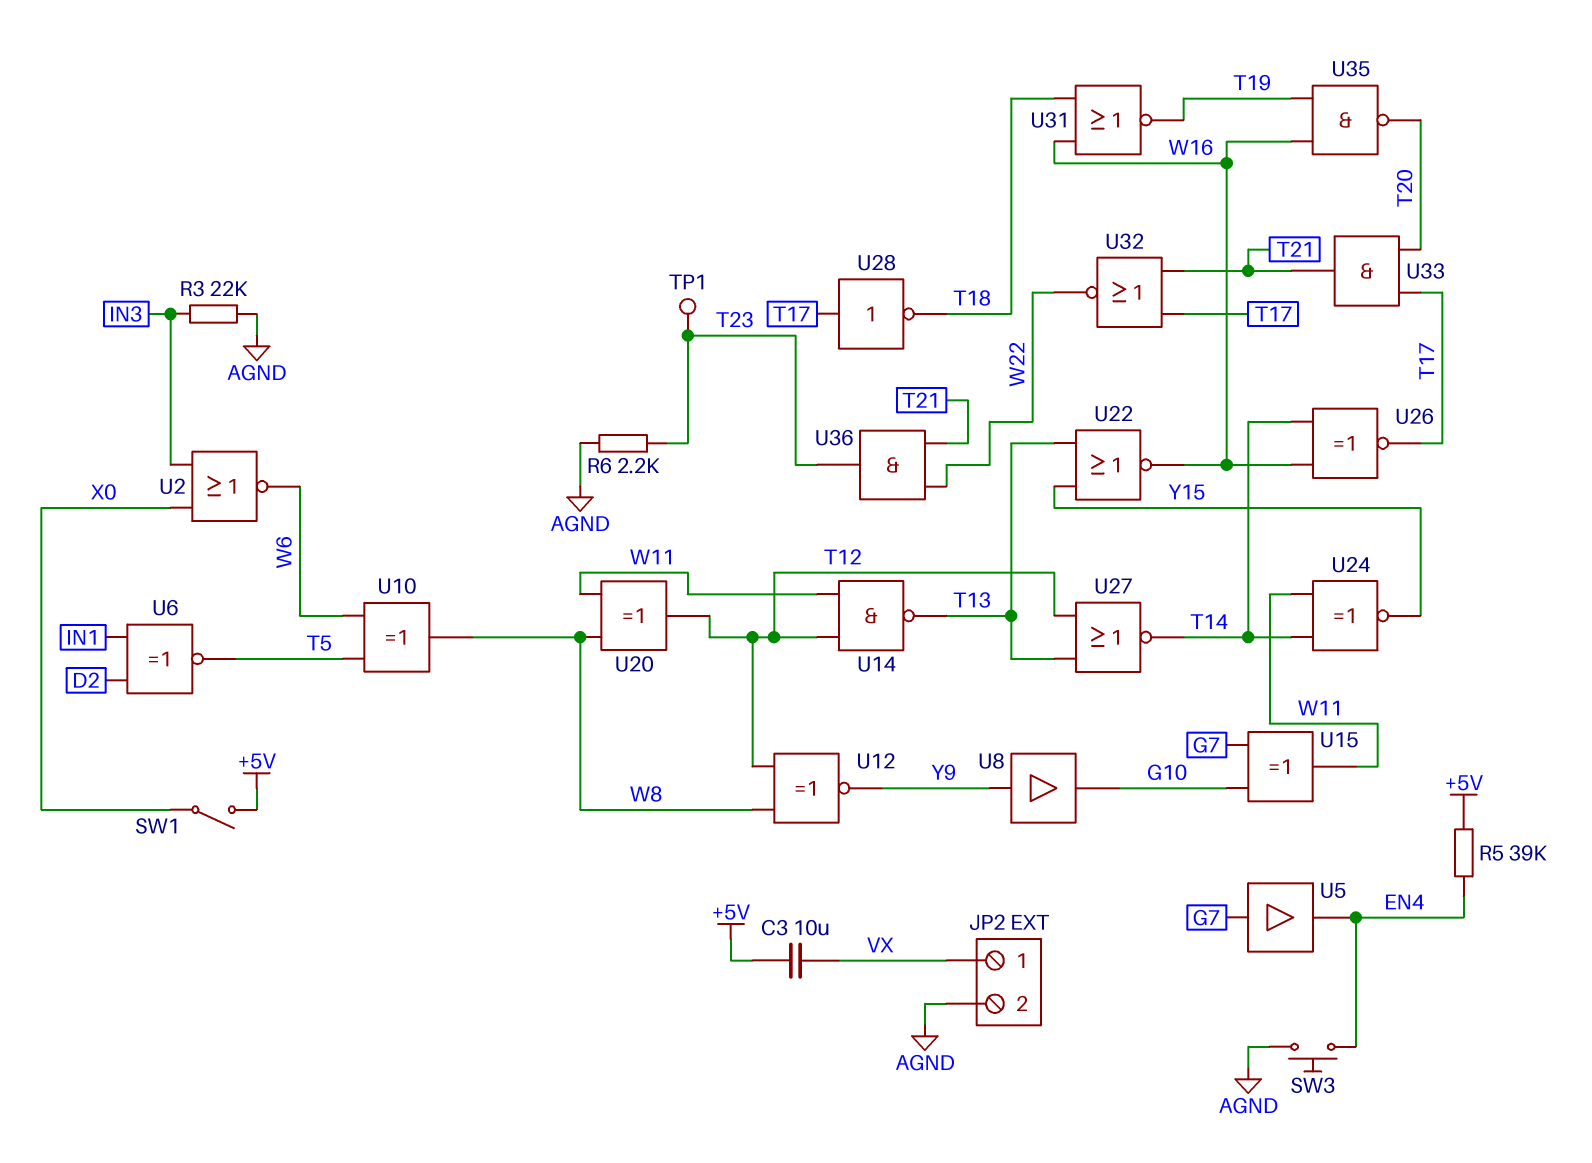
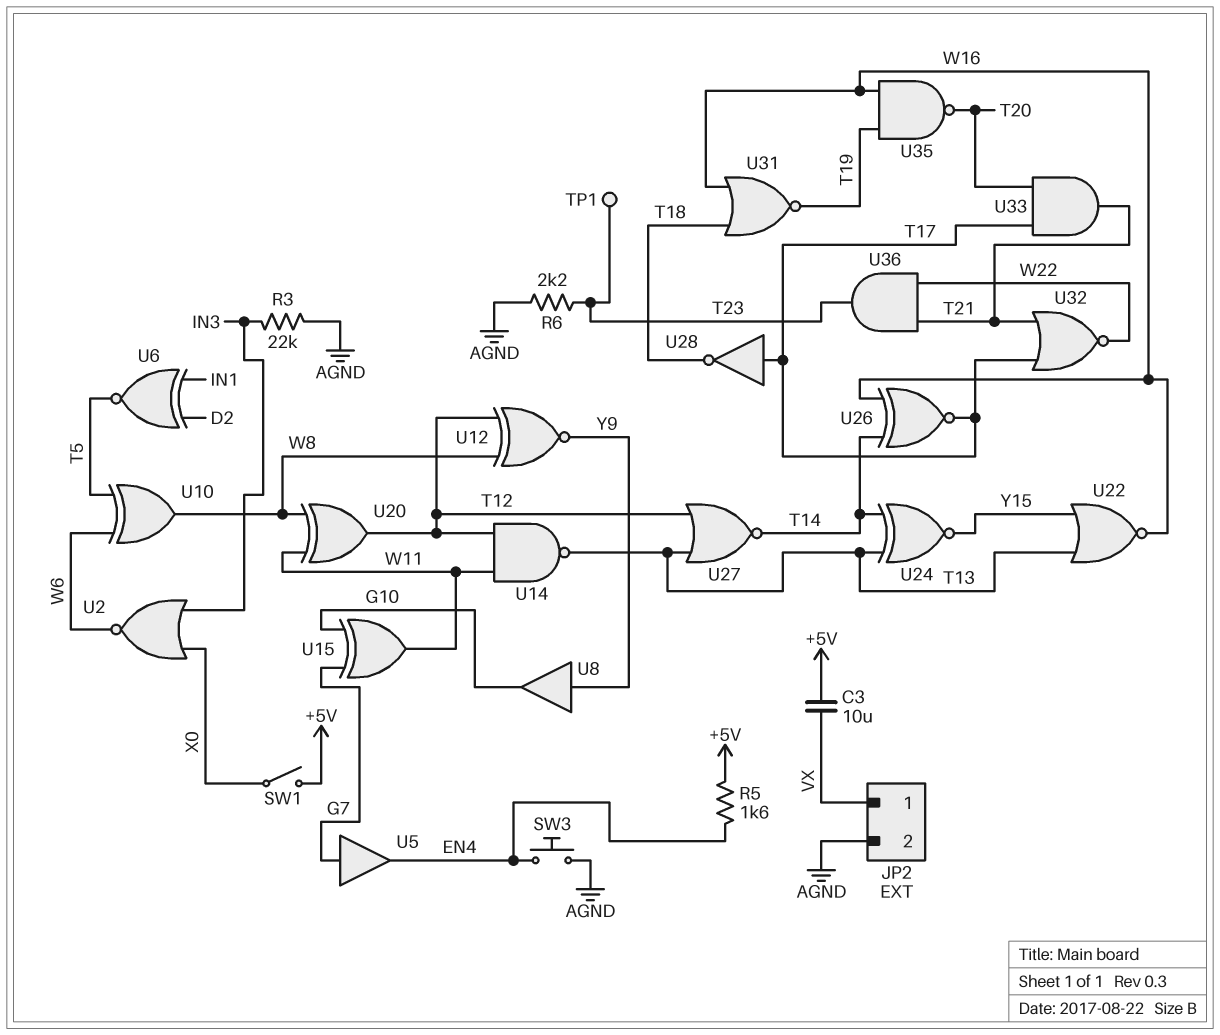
R5: 39k (+5V, EN4) -> 1.6k (+5V, EN4)
U24: XNOR (in T14, in W11, out Y15) -> XNOR (in T13, in T14, out Y15)

